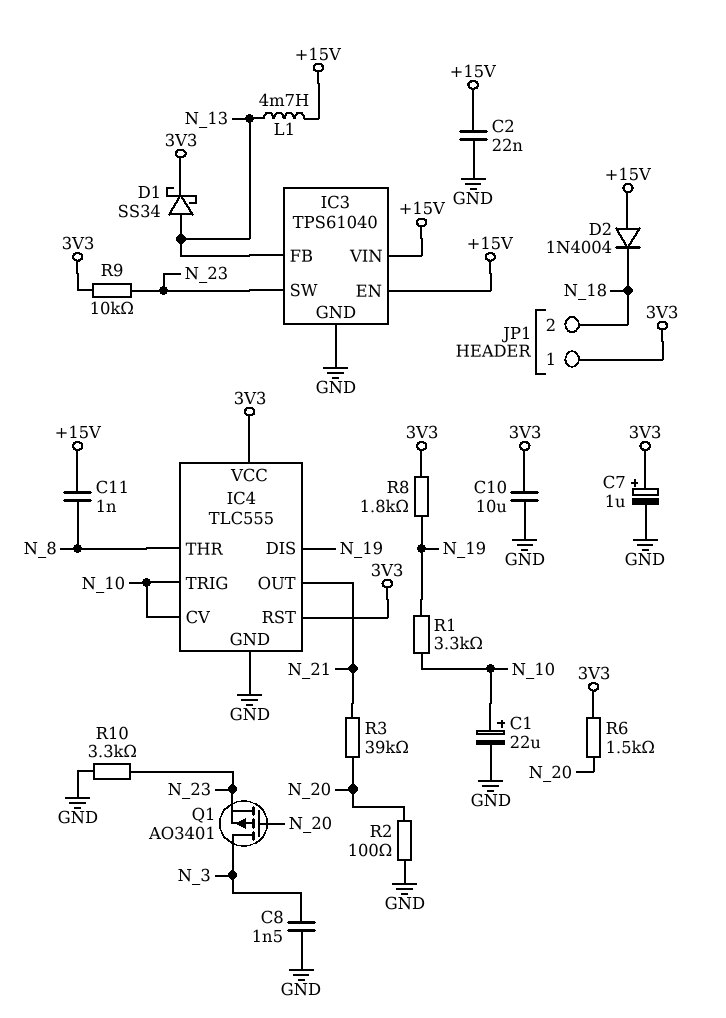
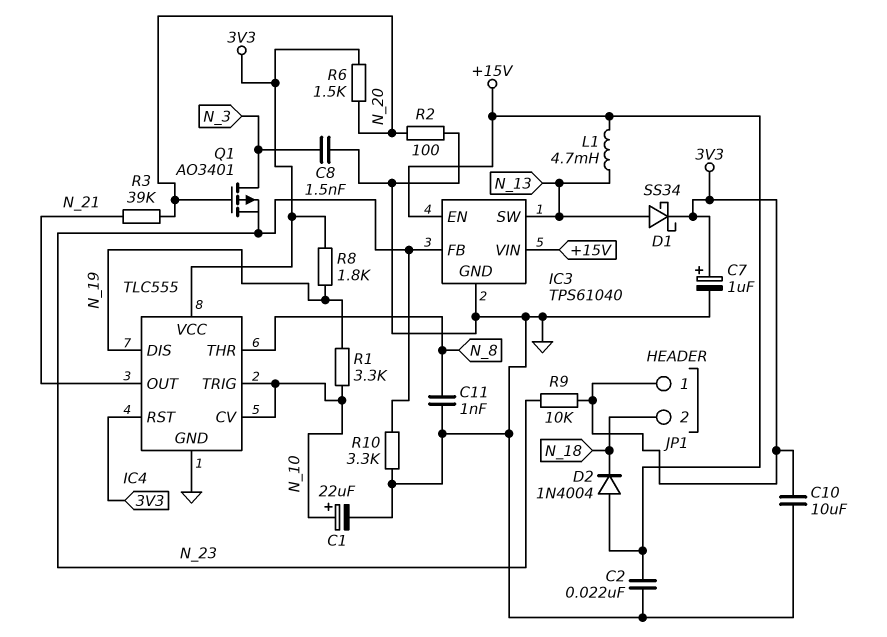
C11: 1nF (+15V, N_8) -> 1nF (GND, N_8)
IC3 pin FB: N_13 -> N_23
IC3 pin SW: N_23 -> N_13

